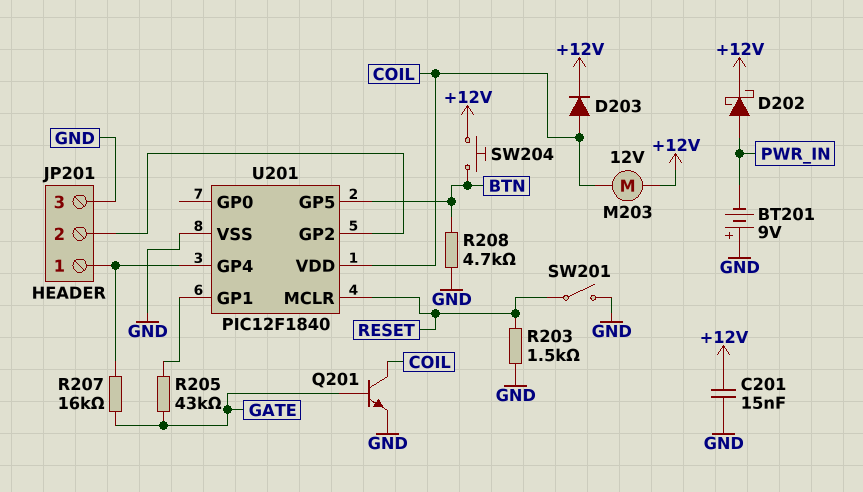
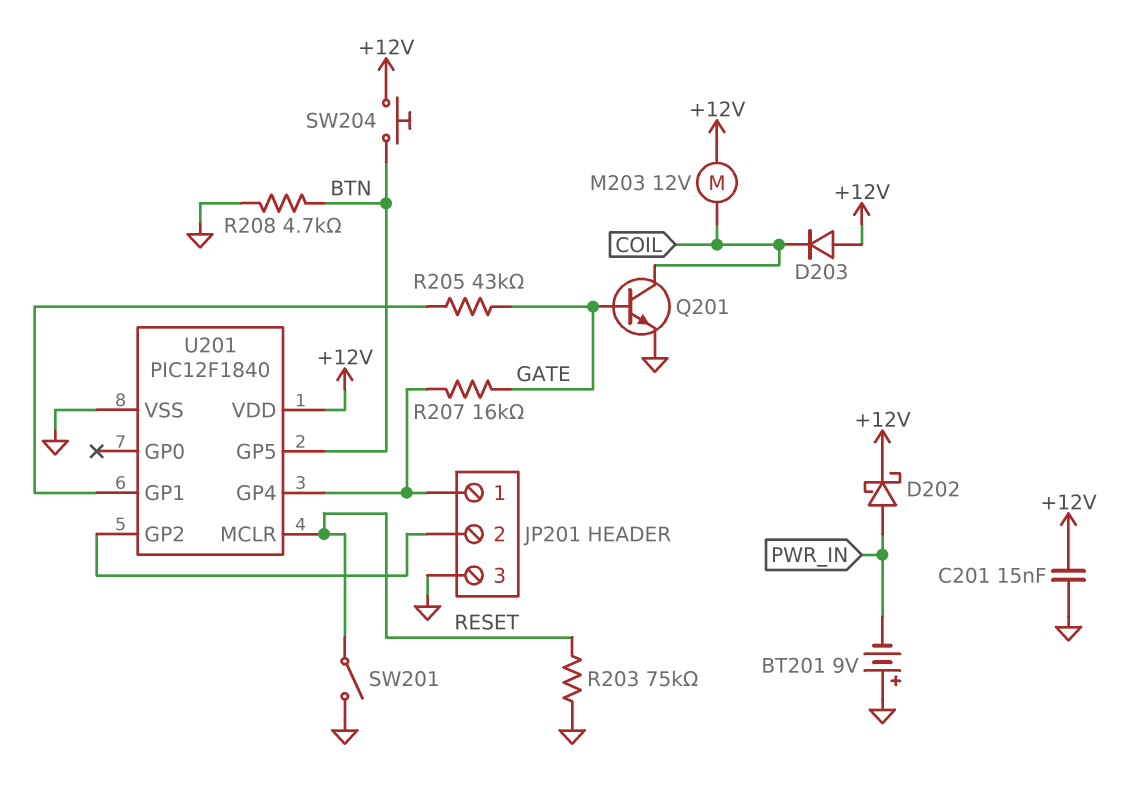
D203: diode (A COIL, K +12V) -> diode (A +12V, K COIL)
R203: 1.5k (GND, RESET) -> 75k (GND, RESET)
U201 pin VDD: COIL -> +12V

